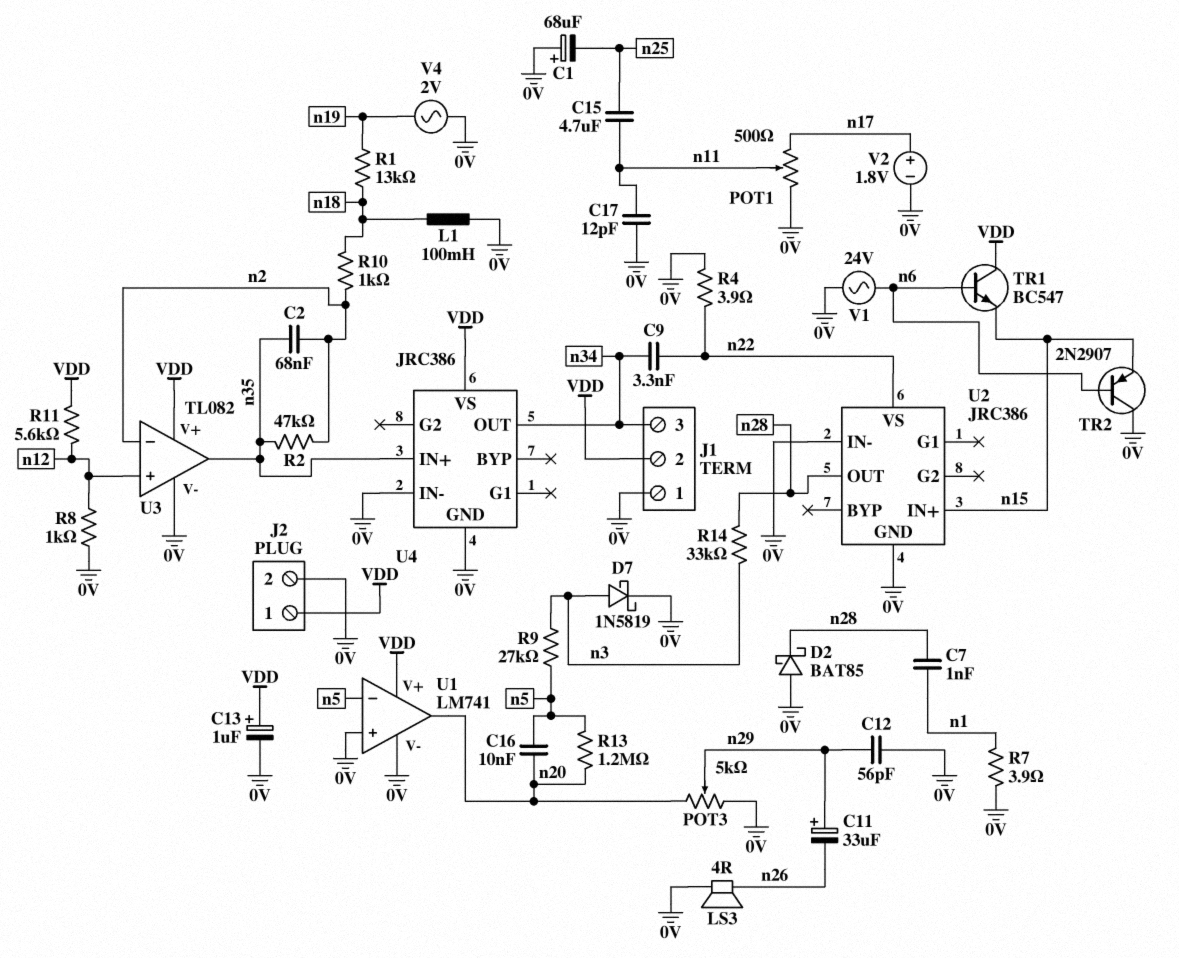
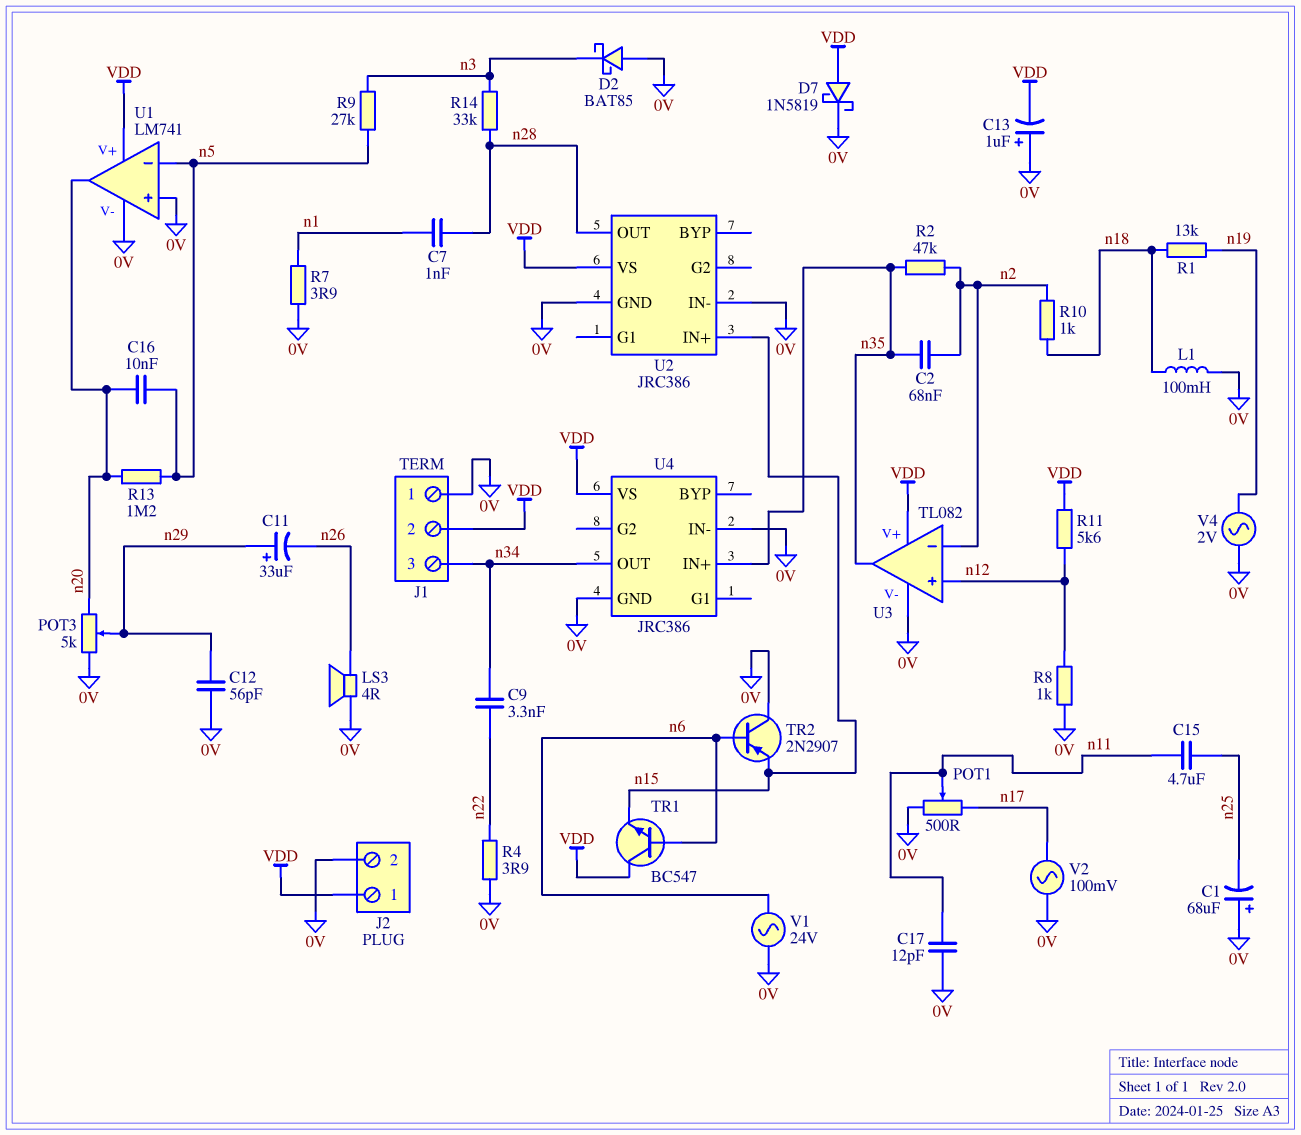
C13: 1uF (plus VDD, minus 0V) -> 1uF (plus 0V, minus VDD)
D2: schottky BAT85 (A 0V, K n28) -> schottky BAT85 (A 0V, K n3)
D7: schottky 1N5819 (A n3, K 0V) -> schottky 1N5819 (A VDD, K 0V)
U2 pin VS: n22 -> VDD
V2: 1.8V (plus n17, minus 0V) -> AC 100mV (0V, n17)

